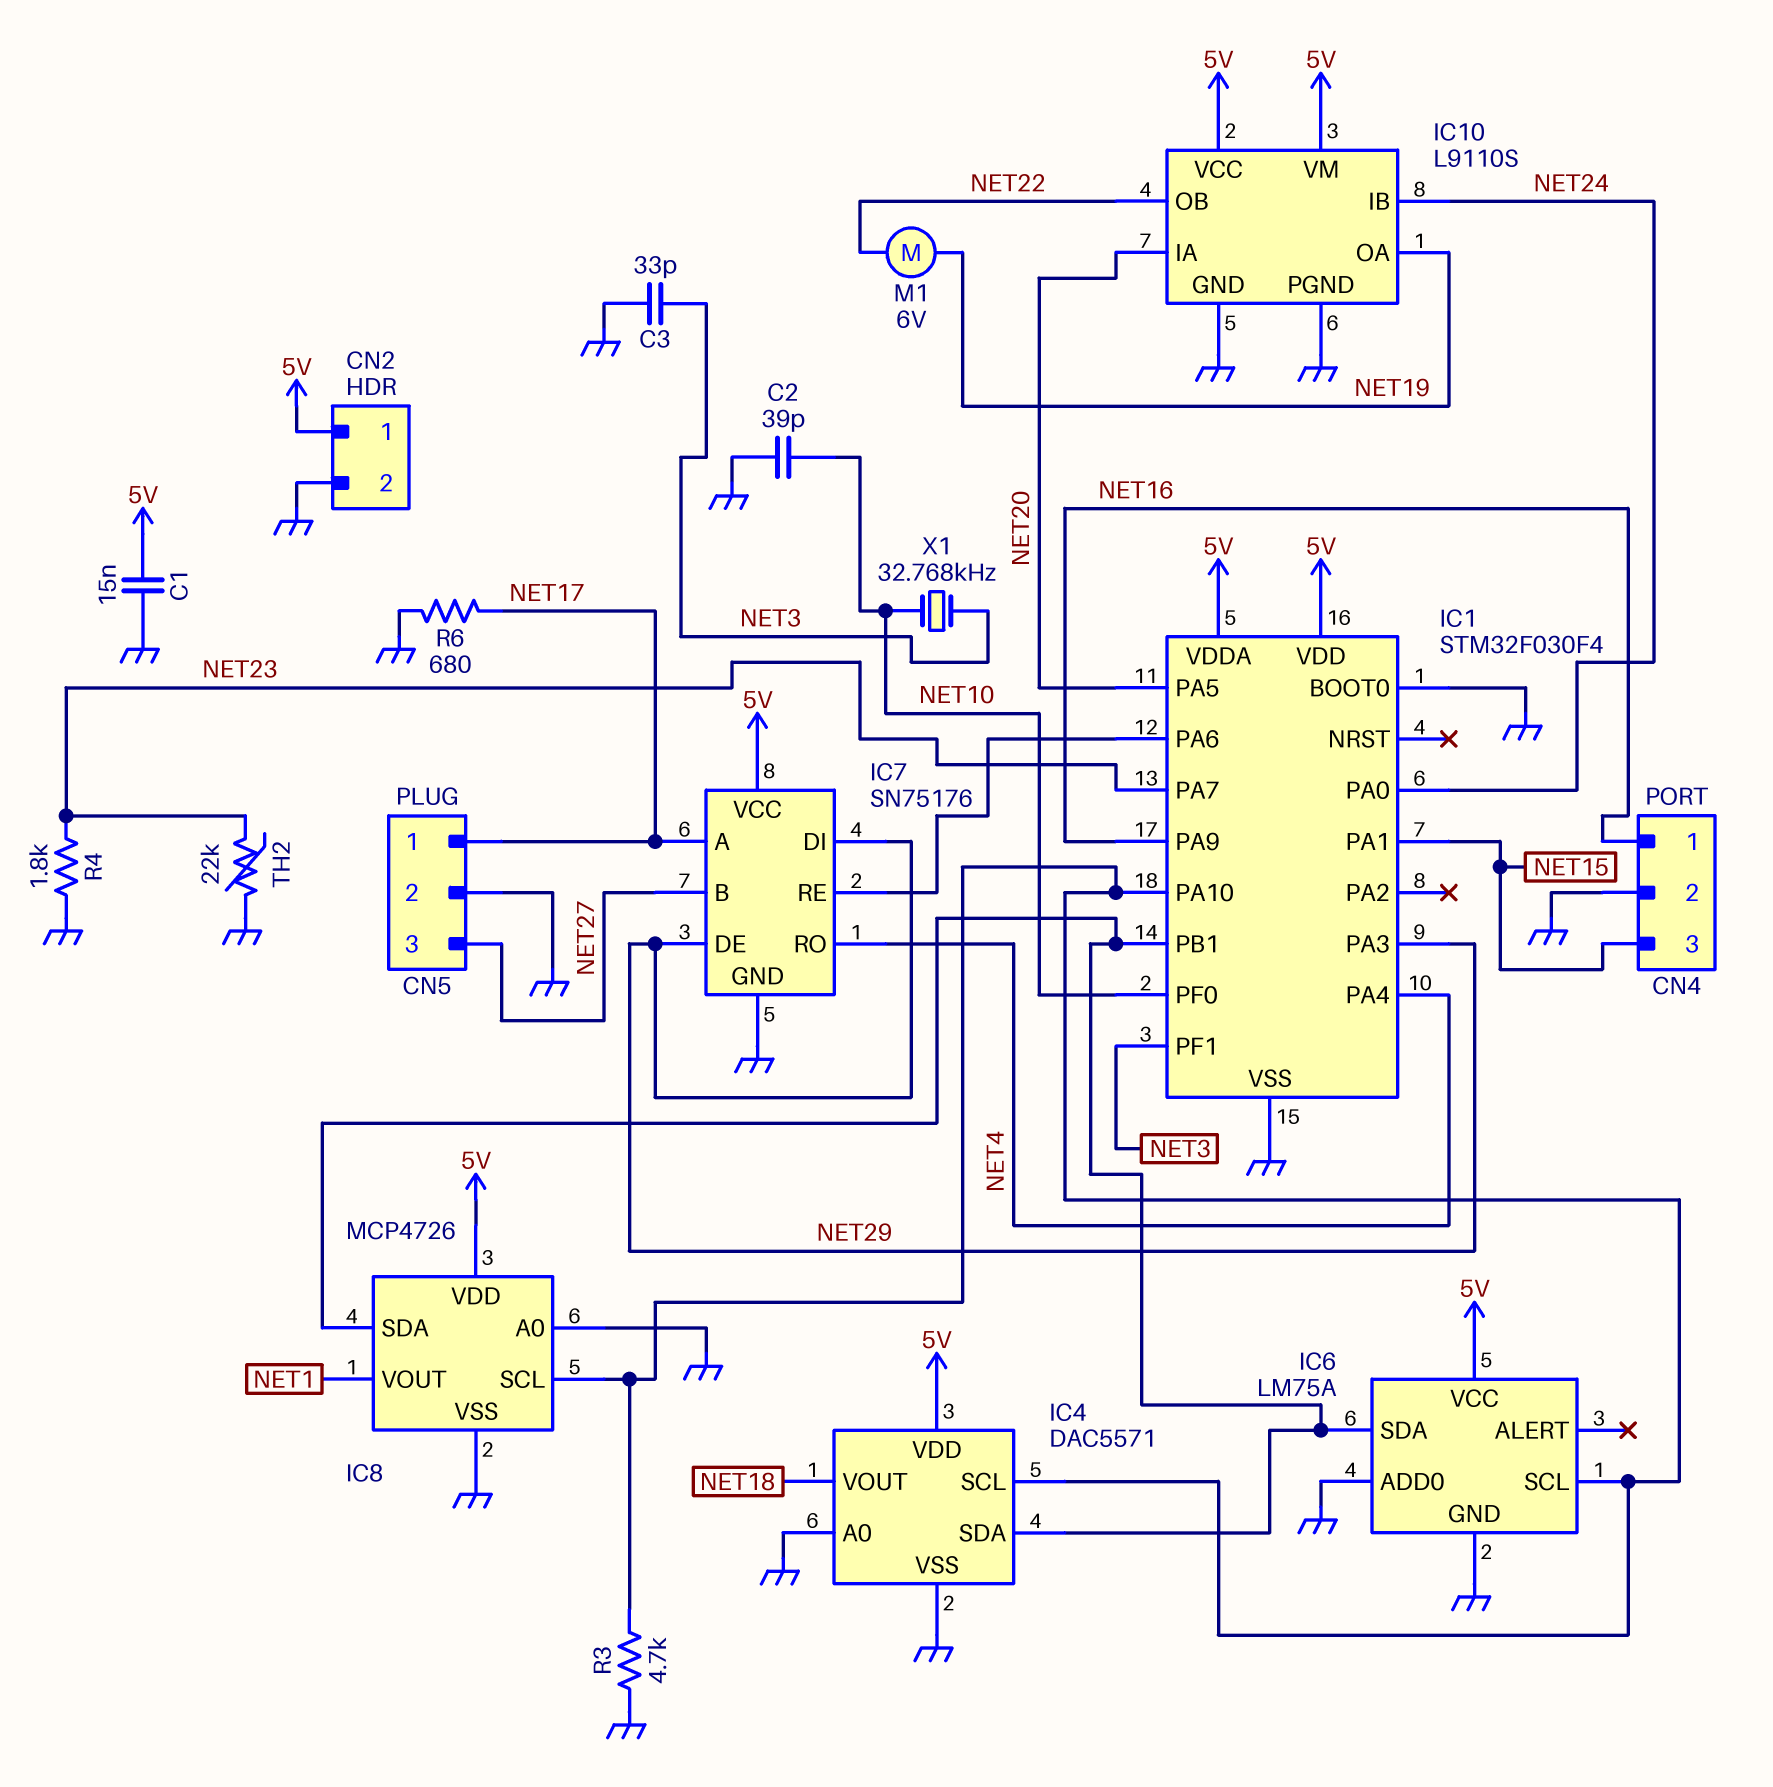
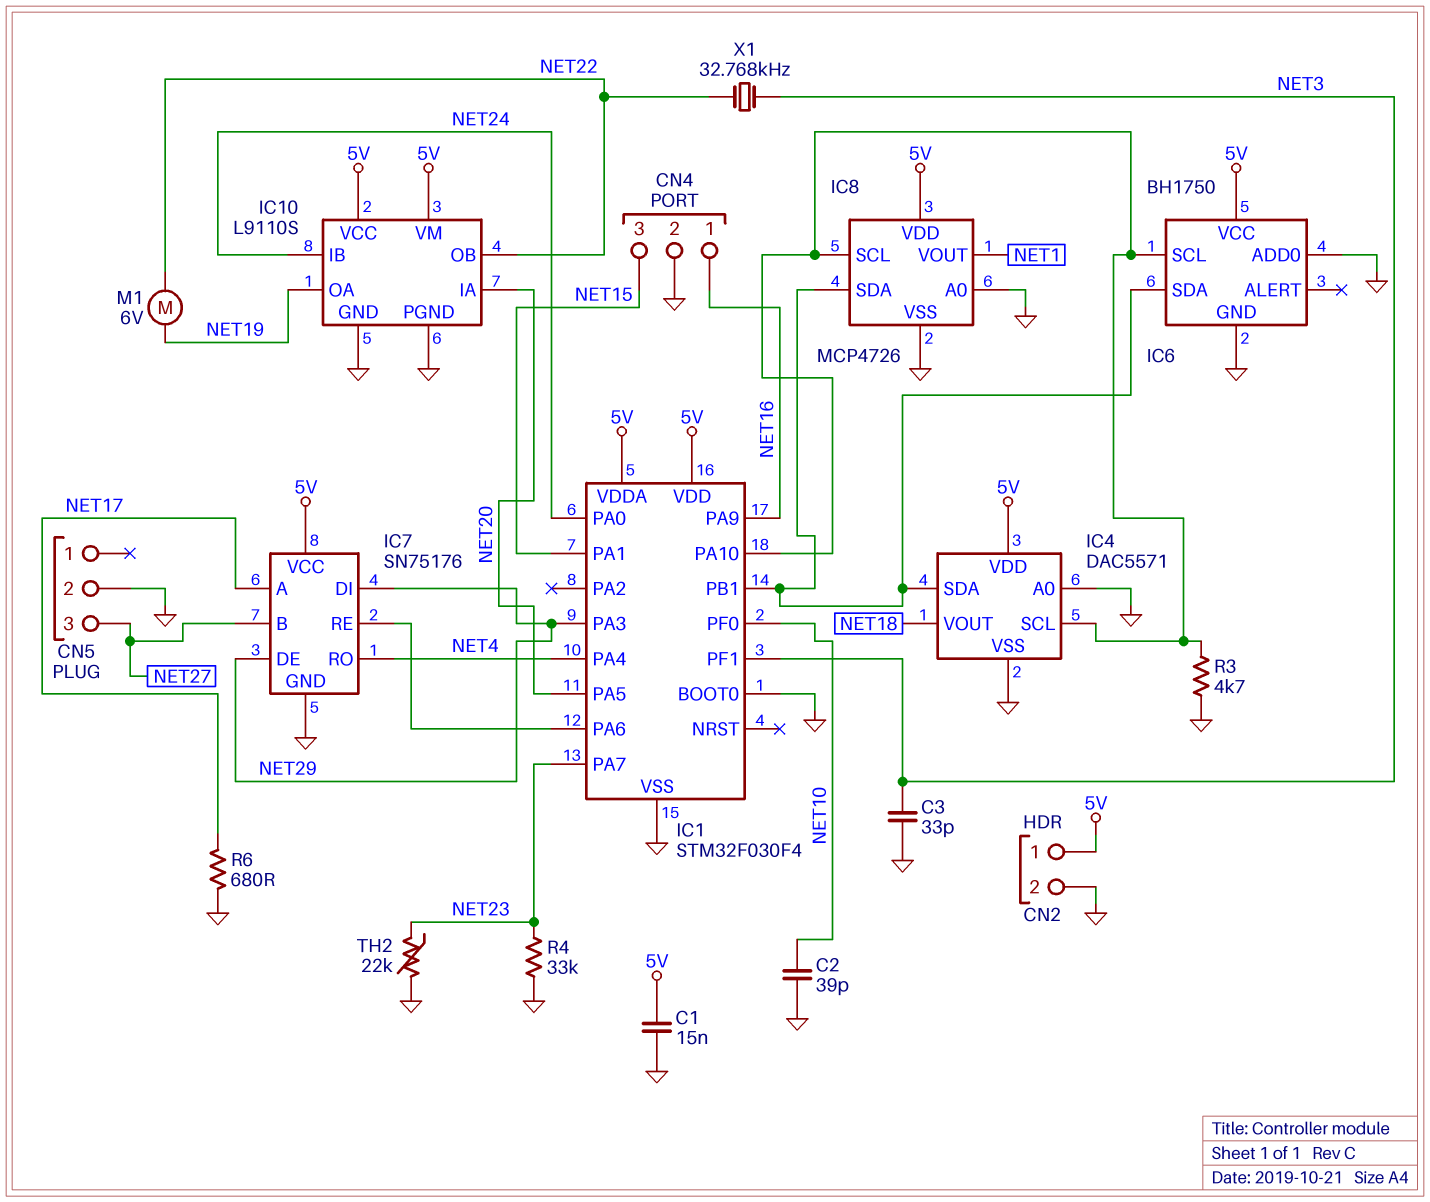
CN5 pin 1: NET17 -> none
IC6: LM75A -> BH1750
R4: 1.8k (GND, NET23) -> 33k (GND, NET23)
X1: 32.768kHz (NET3, NET10) -> 32.768kHz (NET3, NET22)

